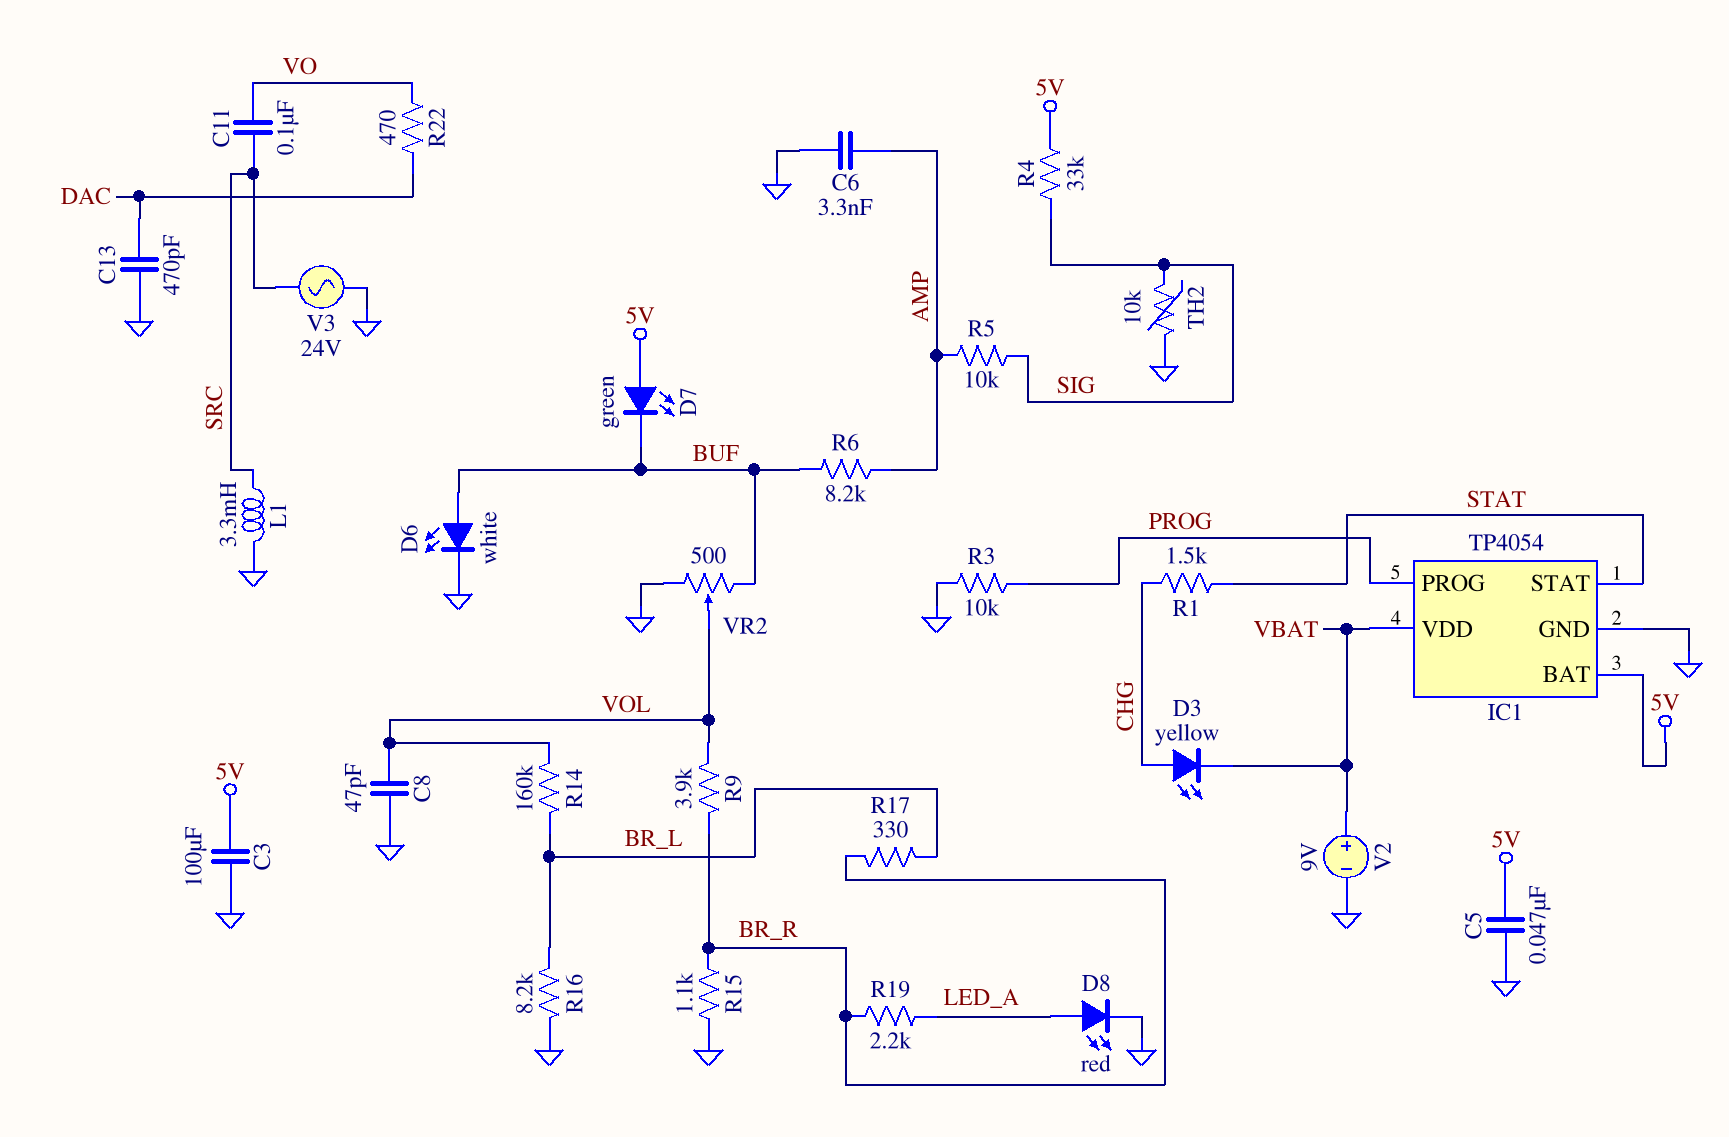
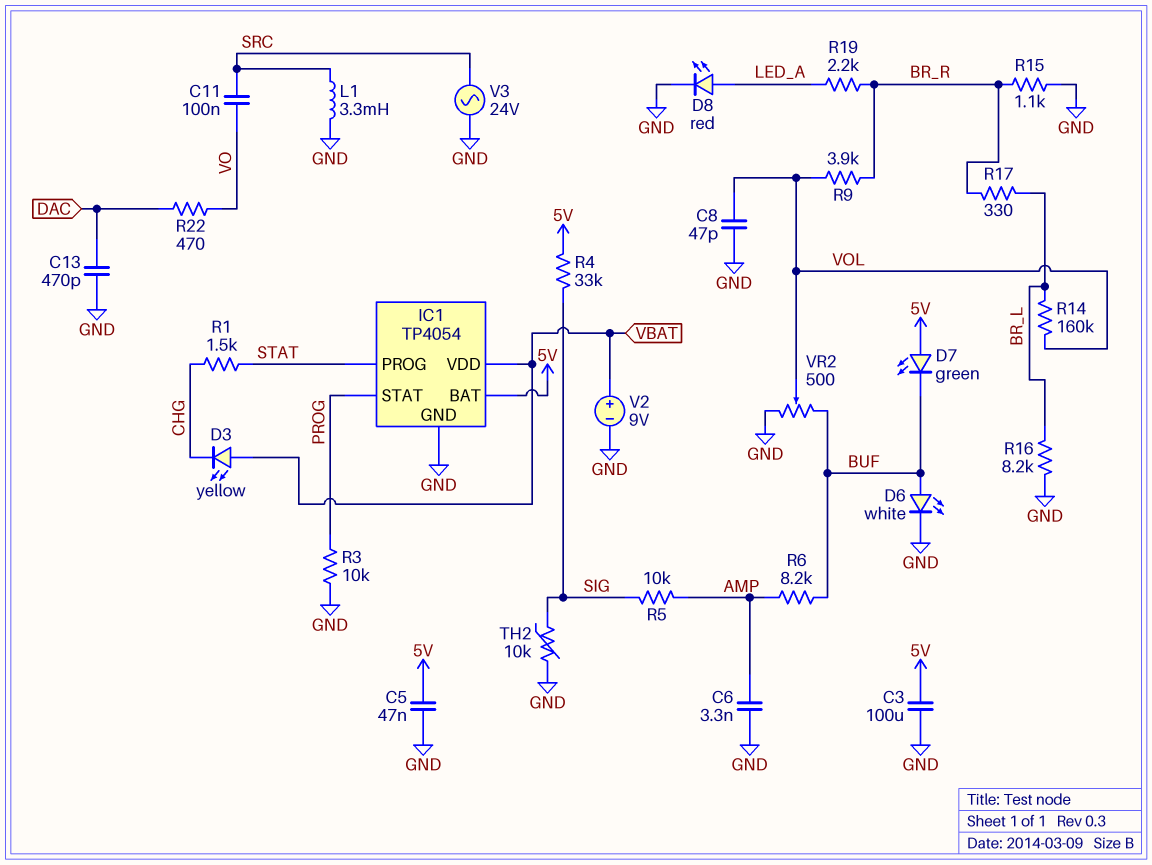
D3: LED yellow (A CHG, K VBAT) -> LED yellow (A VBAT, K CHG)
IC1 pin PROG: PROG -> STAT
IC1 pin STAT: STAT -> PROG

